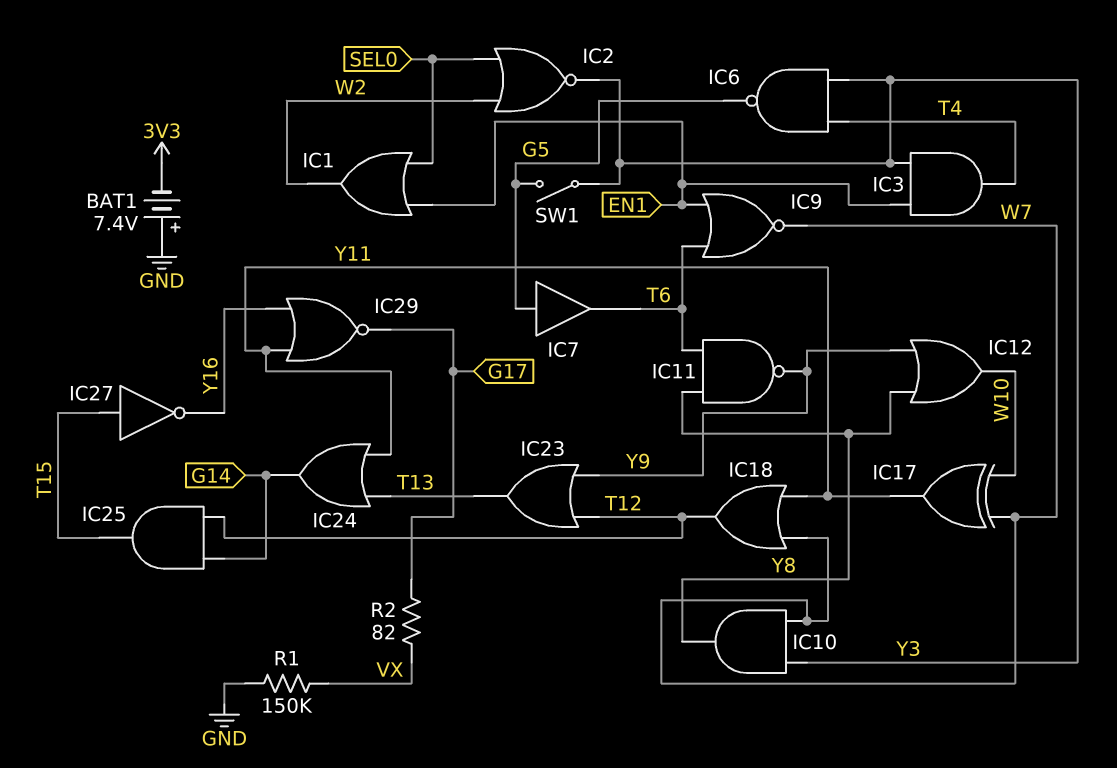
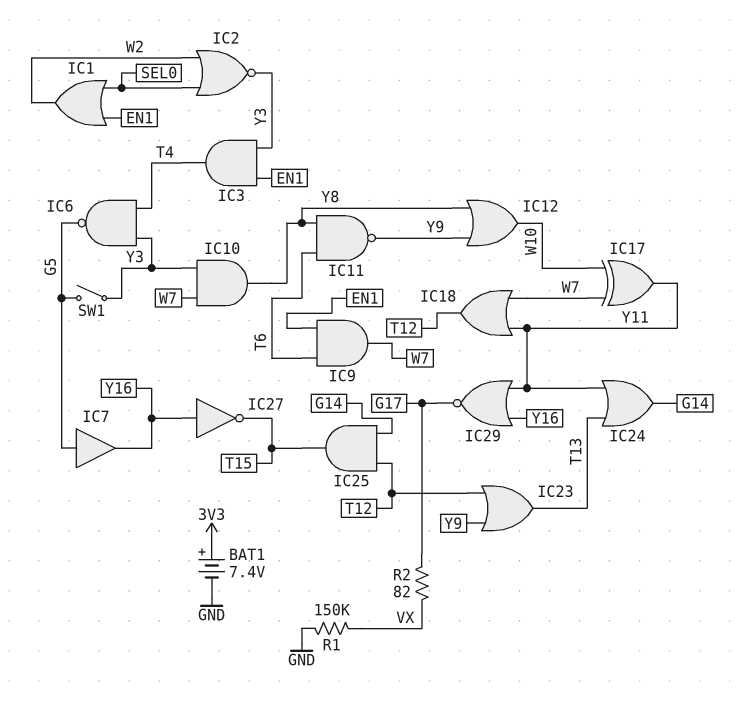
BAT1: 7.4V (plus GND, minus 3V3) -> 7.4V (plus 3V3, minus GND)
IC7: buffer (in G5, out T6) -> buffer (in G5, out Y16)
IC9: NOR (in EN1, in T6, out W7) -> AND (in EN1, in T6, out W7)
IC27: NOT (in T15, out Y16) -> NOT (in Y16, out T15)

